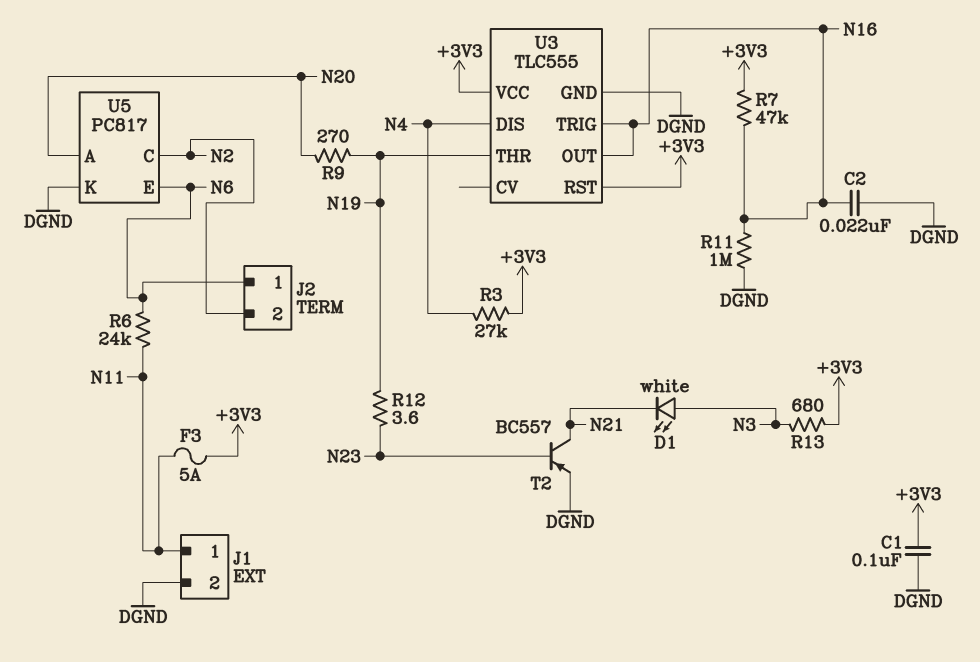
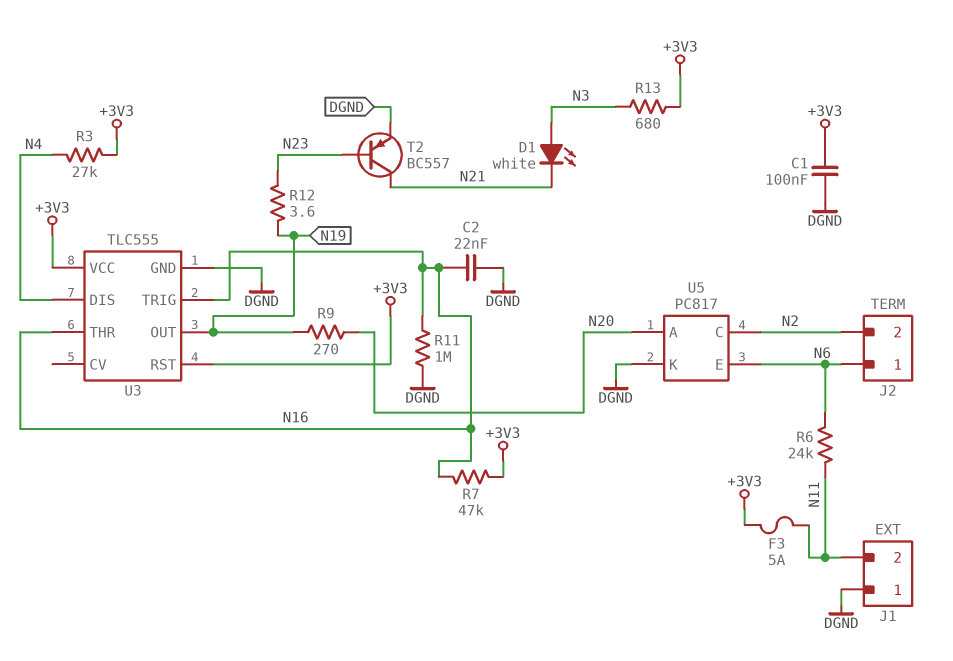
J1 pin 1: N11 -> DGND
J1 pin 2: DGND -> N11
U3 pin OUT: N16 -> N19
U3 pin THR: N19 -> N16

